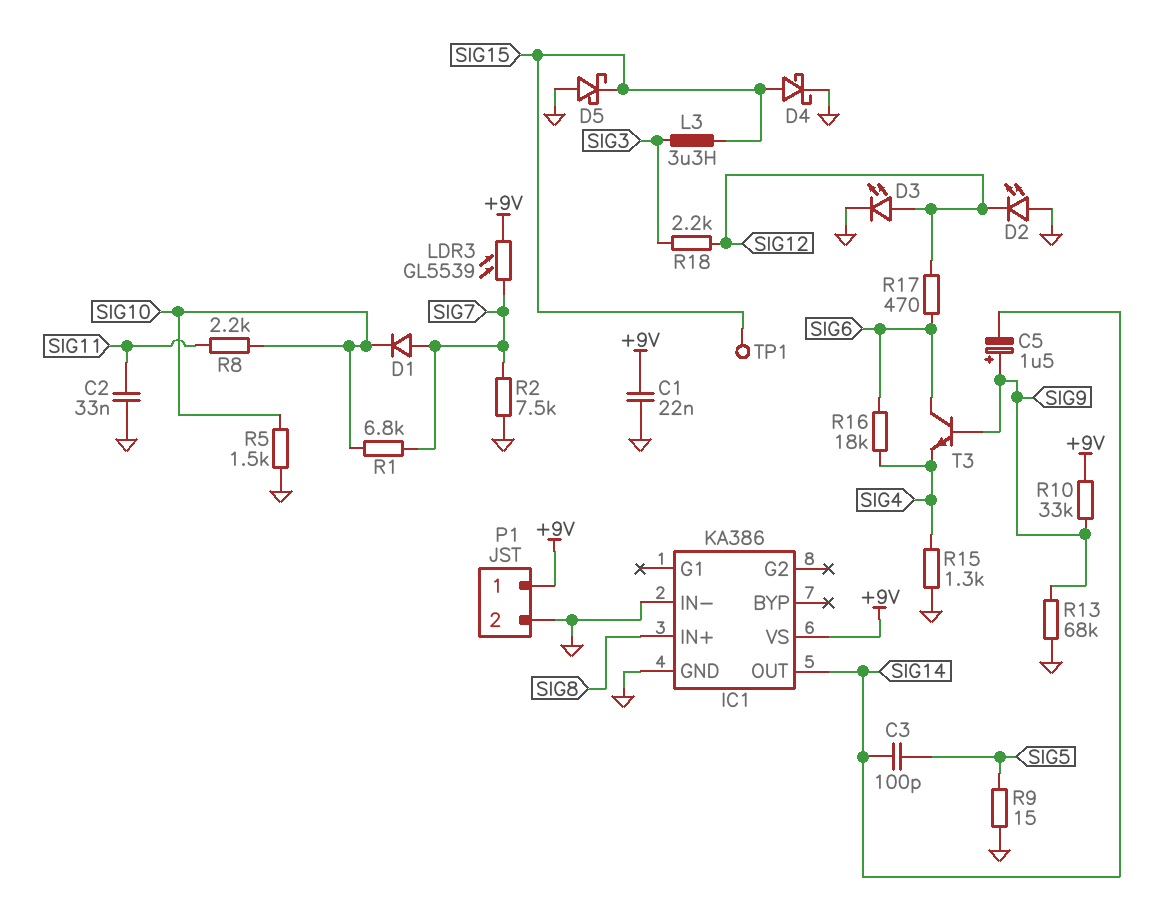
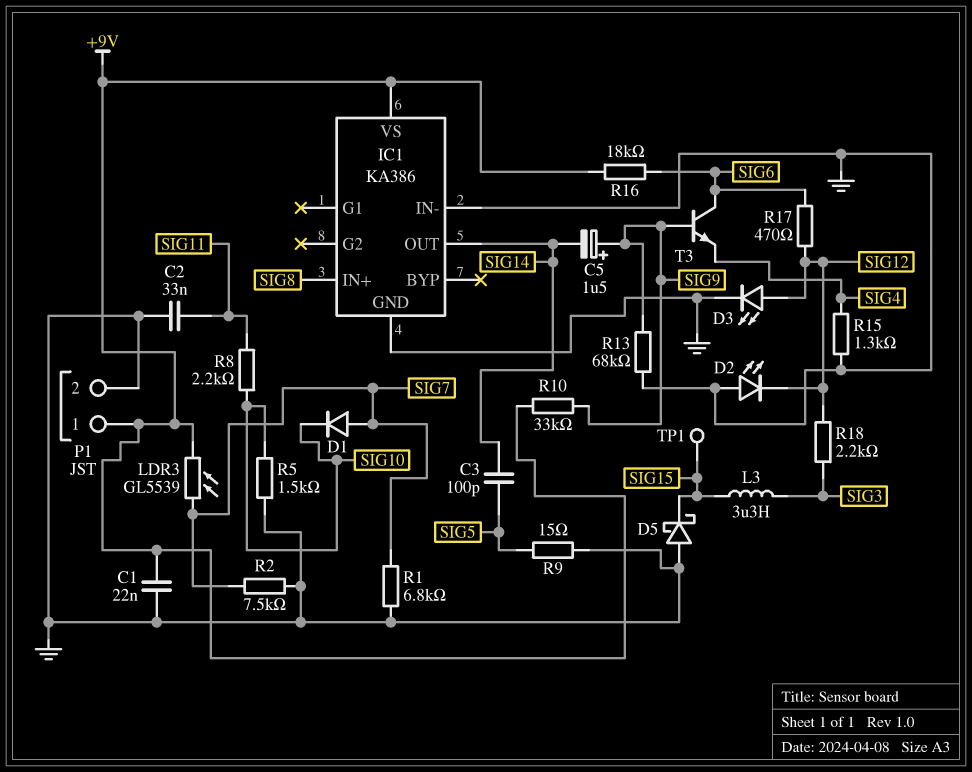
D4: schottky (A SIG15, K GND) -> none
R1: 6.8k (SIG7, SIG10) -> 6.8k (GND, SIG7)
R16: 18k (SIG4, SIG6) -> 18k (+9V, SIG6)

